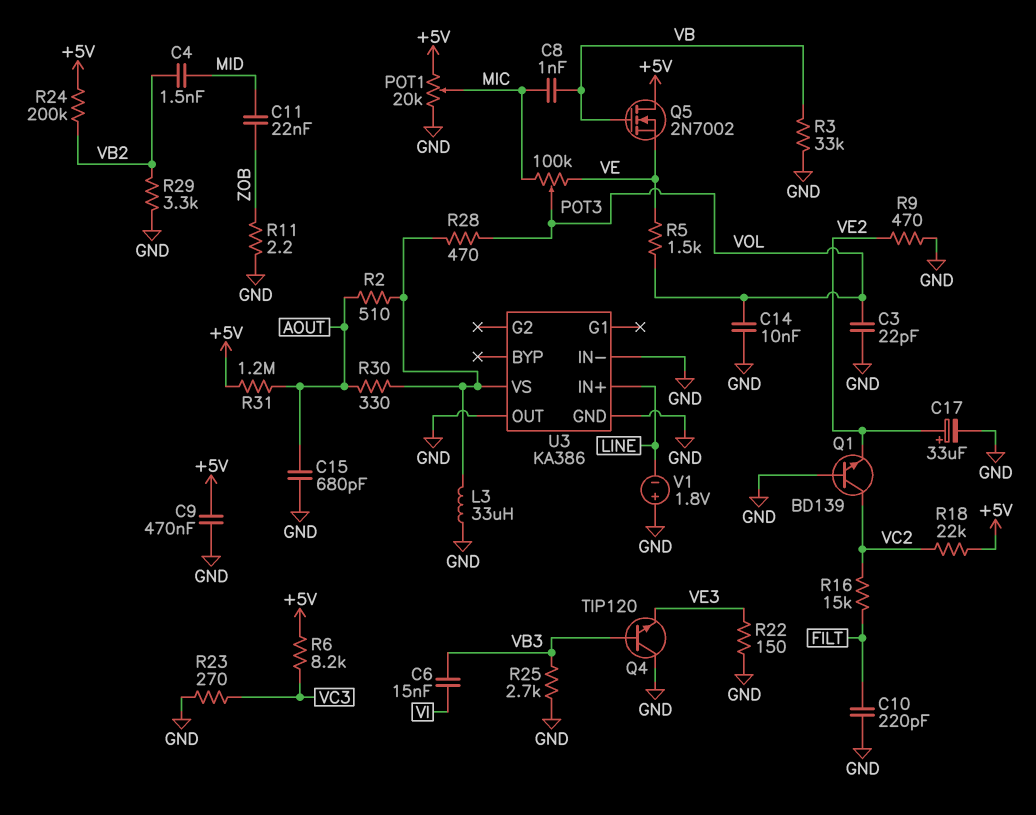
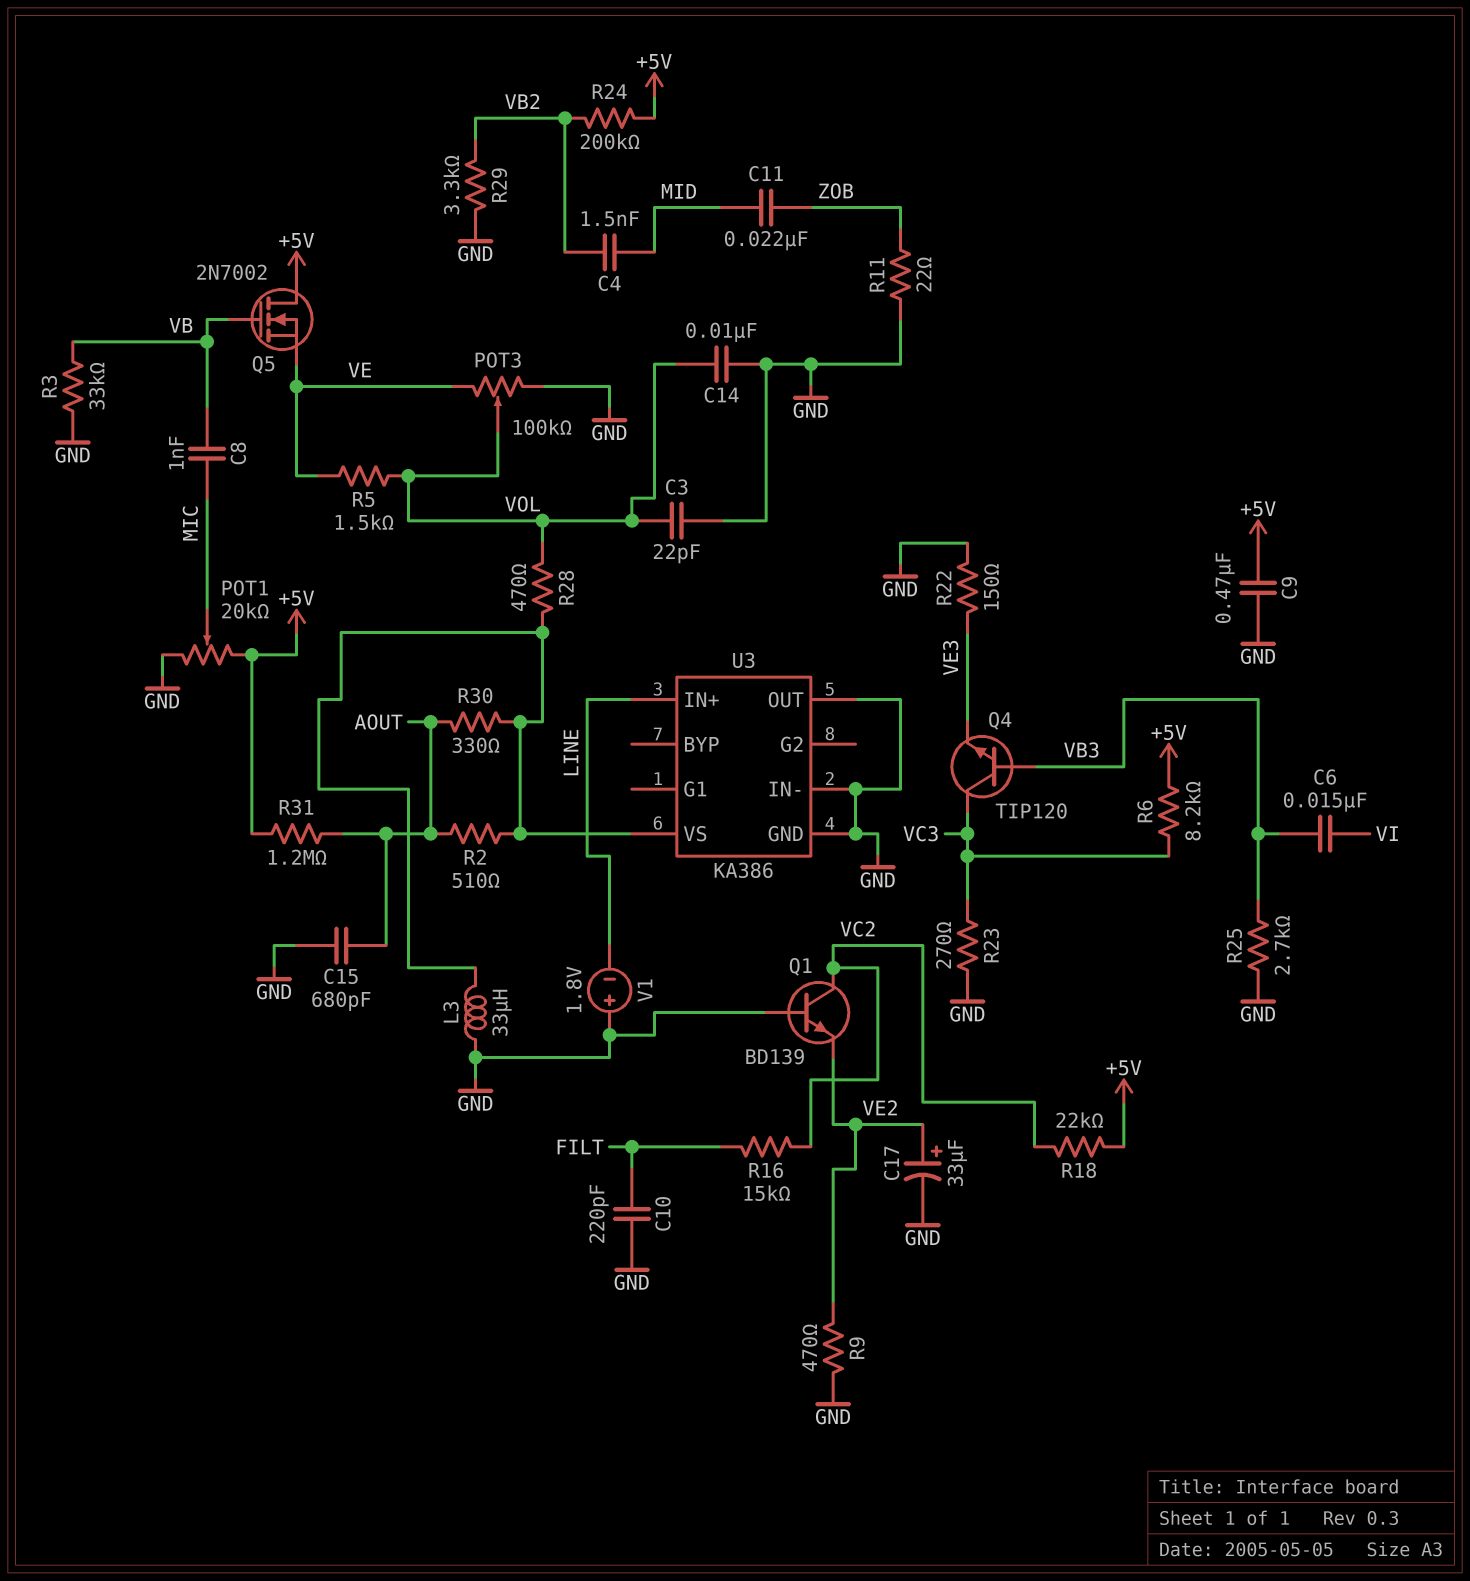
POT3: 100k (MIC, VE, wiper VOL) -> 100k (GND, VE, wiper VOL)
Q4: NPN TIP120 (B VB3, C GND, E VE3) -> NPN TIP120 (B VB3, C VC3, E VE3)
R11: 2.2 (GND, ZOB) -> 22 (GND, ZOB)

